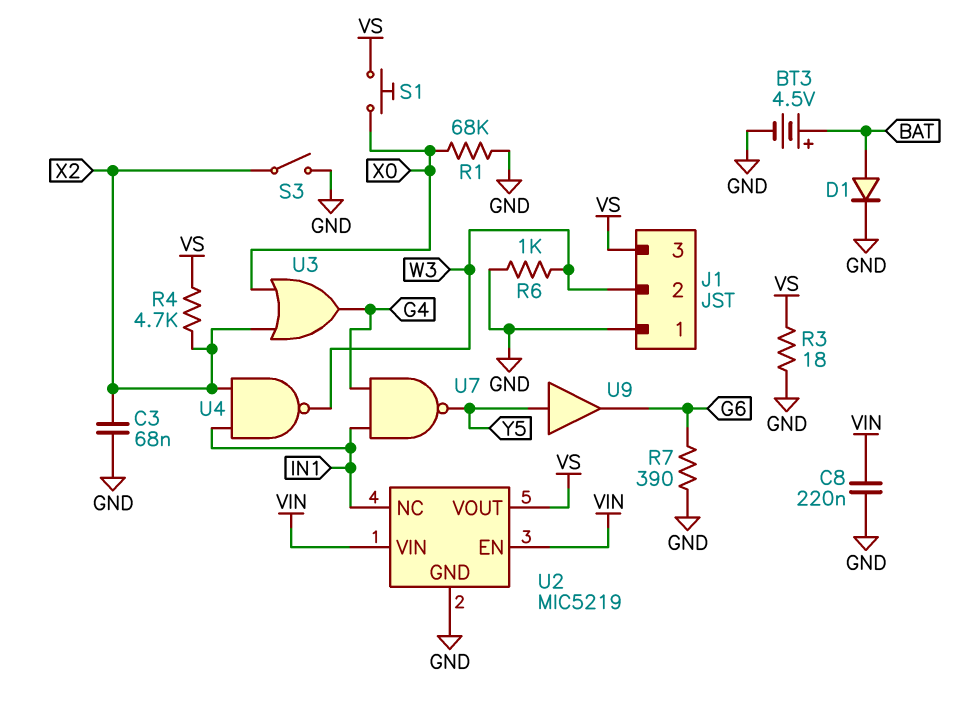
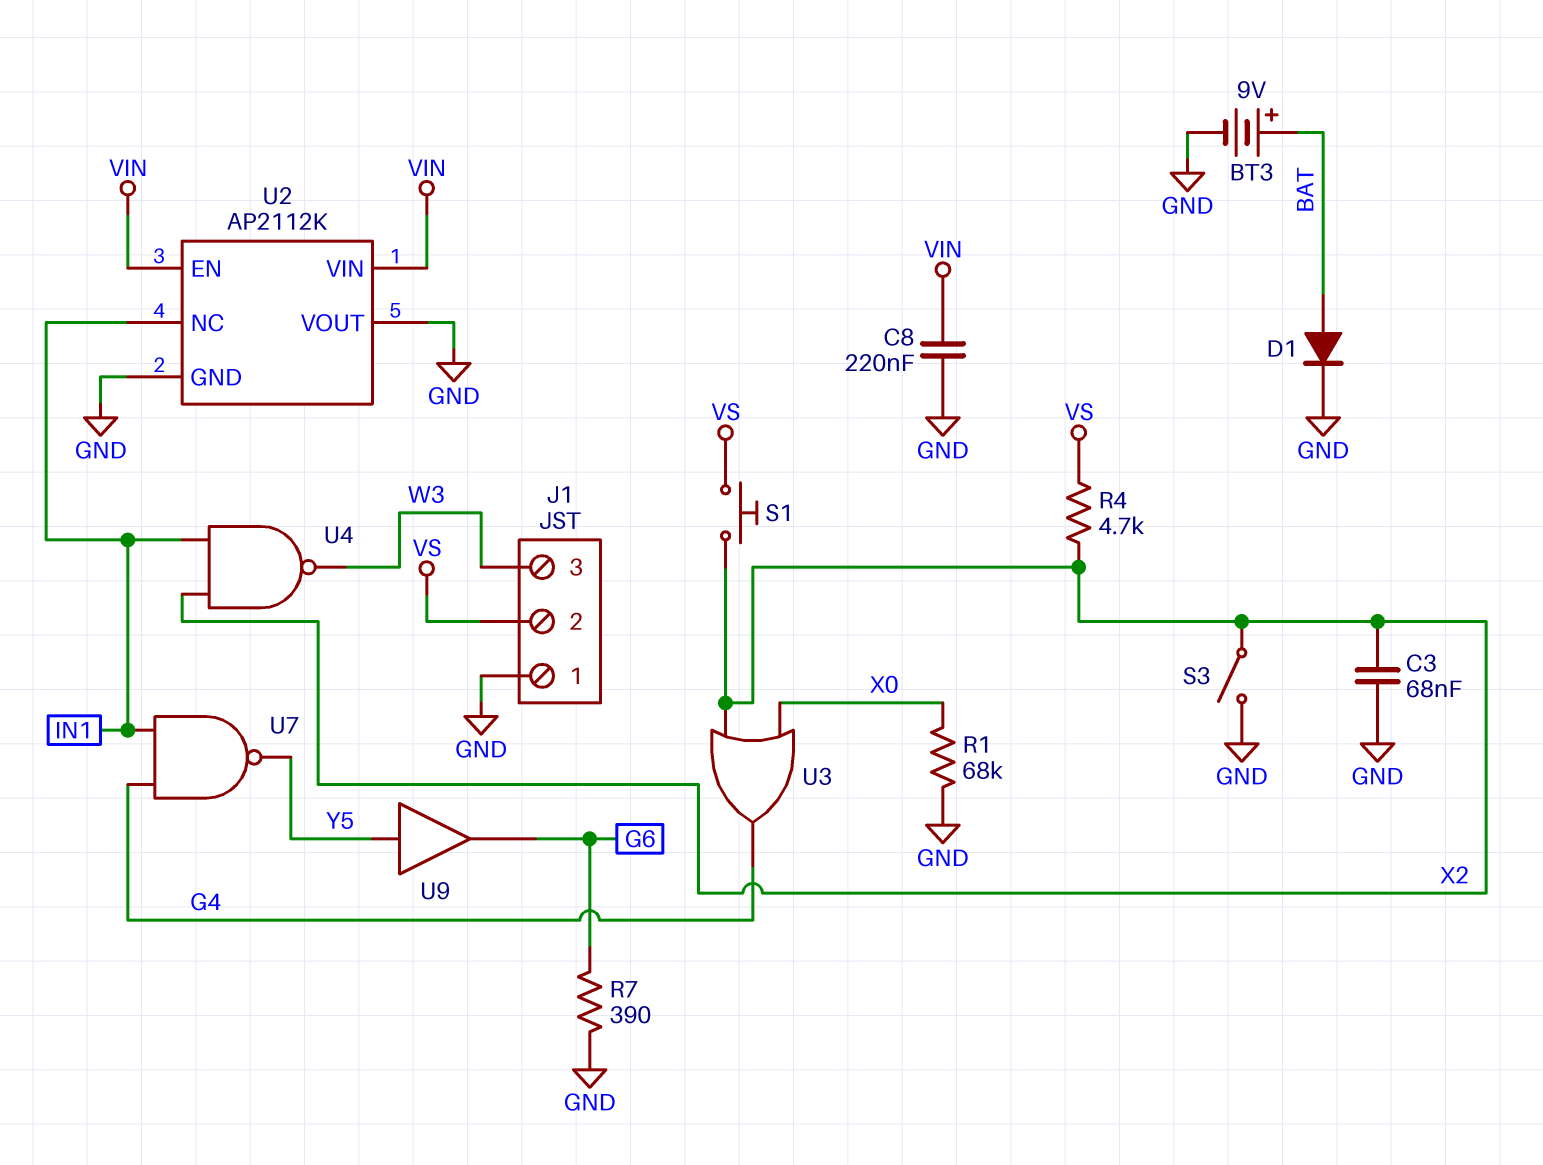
BT3: 4.5V (plus BAT, minus GND) -> 9V (plus BAT, minus GND)
J1 pin 2: W3 -> VS
J1 pin 3: VS -> W3
R3: 18 (GND, VS) -> none
R6: 1k (GND, W3) -> none
S1: button (VS, X0) -> button (VS, X2)
U2: MIC5219 -> AP2112K
U2 pin VOUT: VS -> GND

